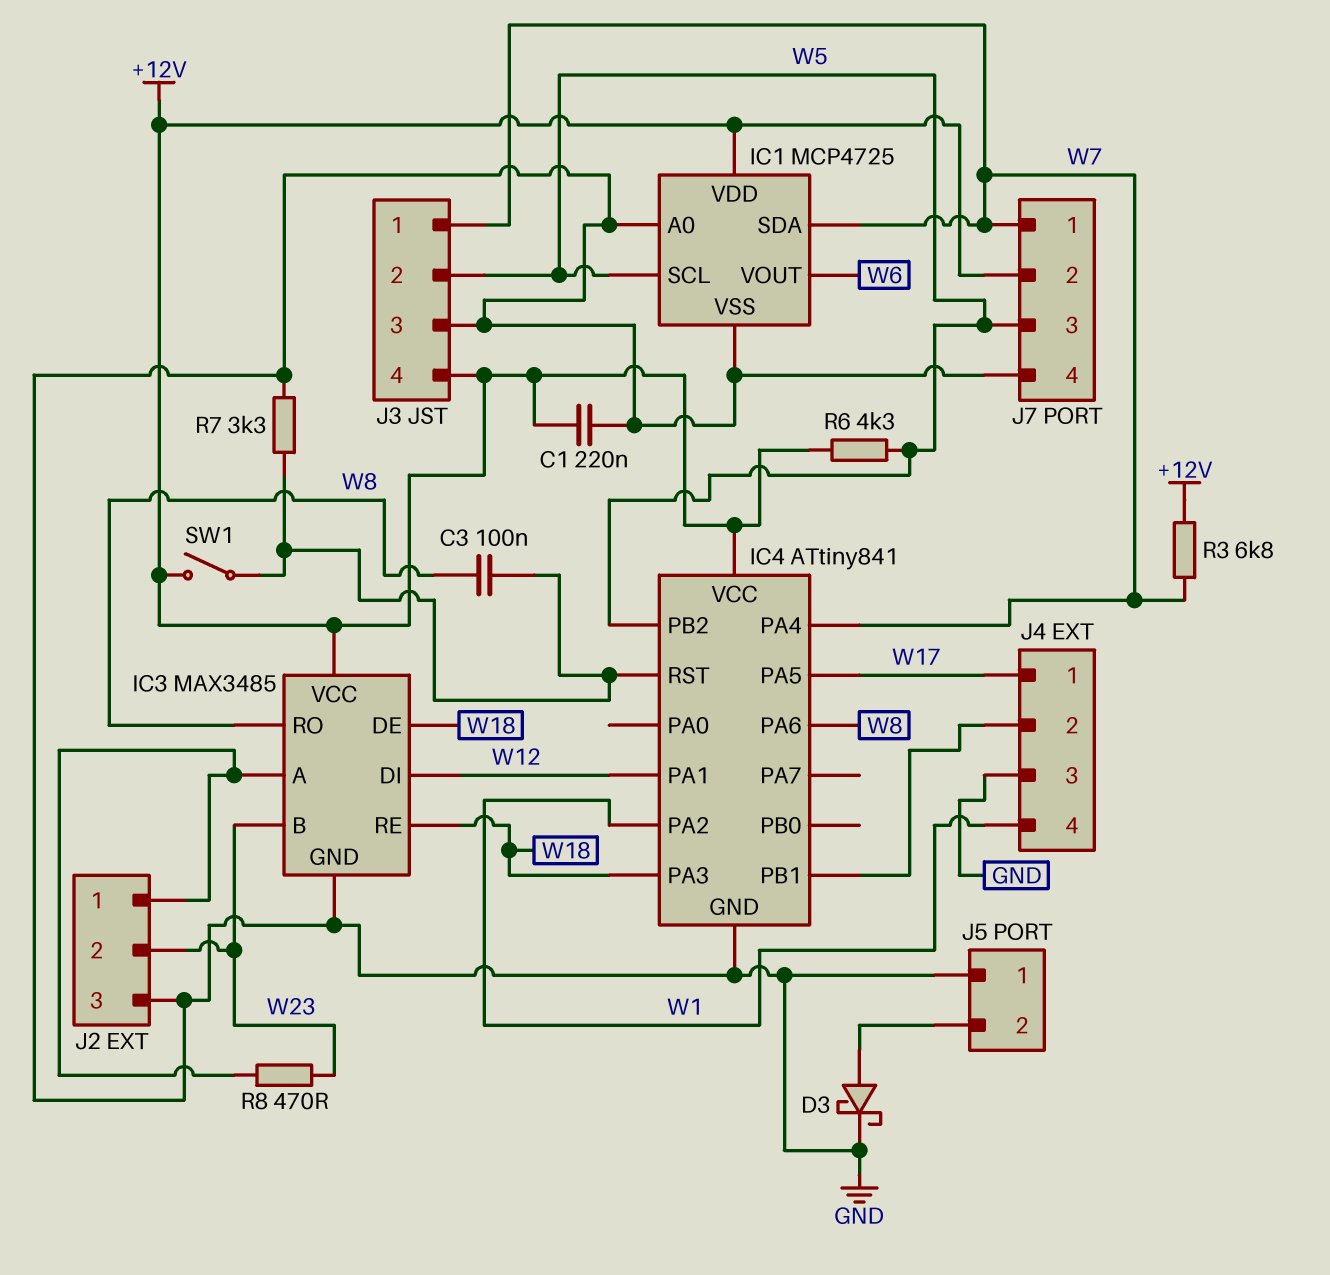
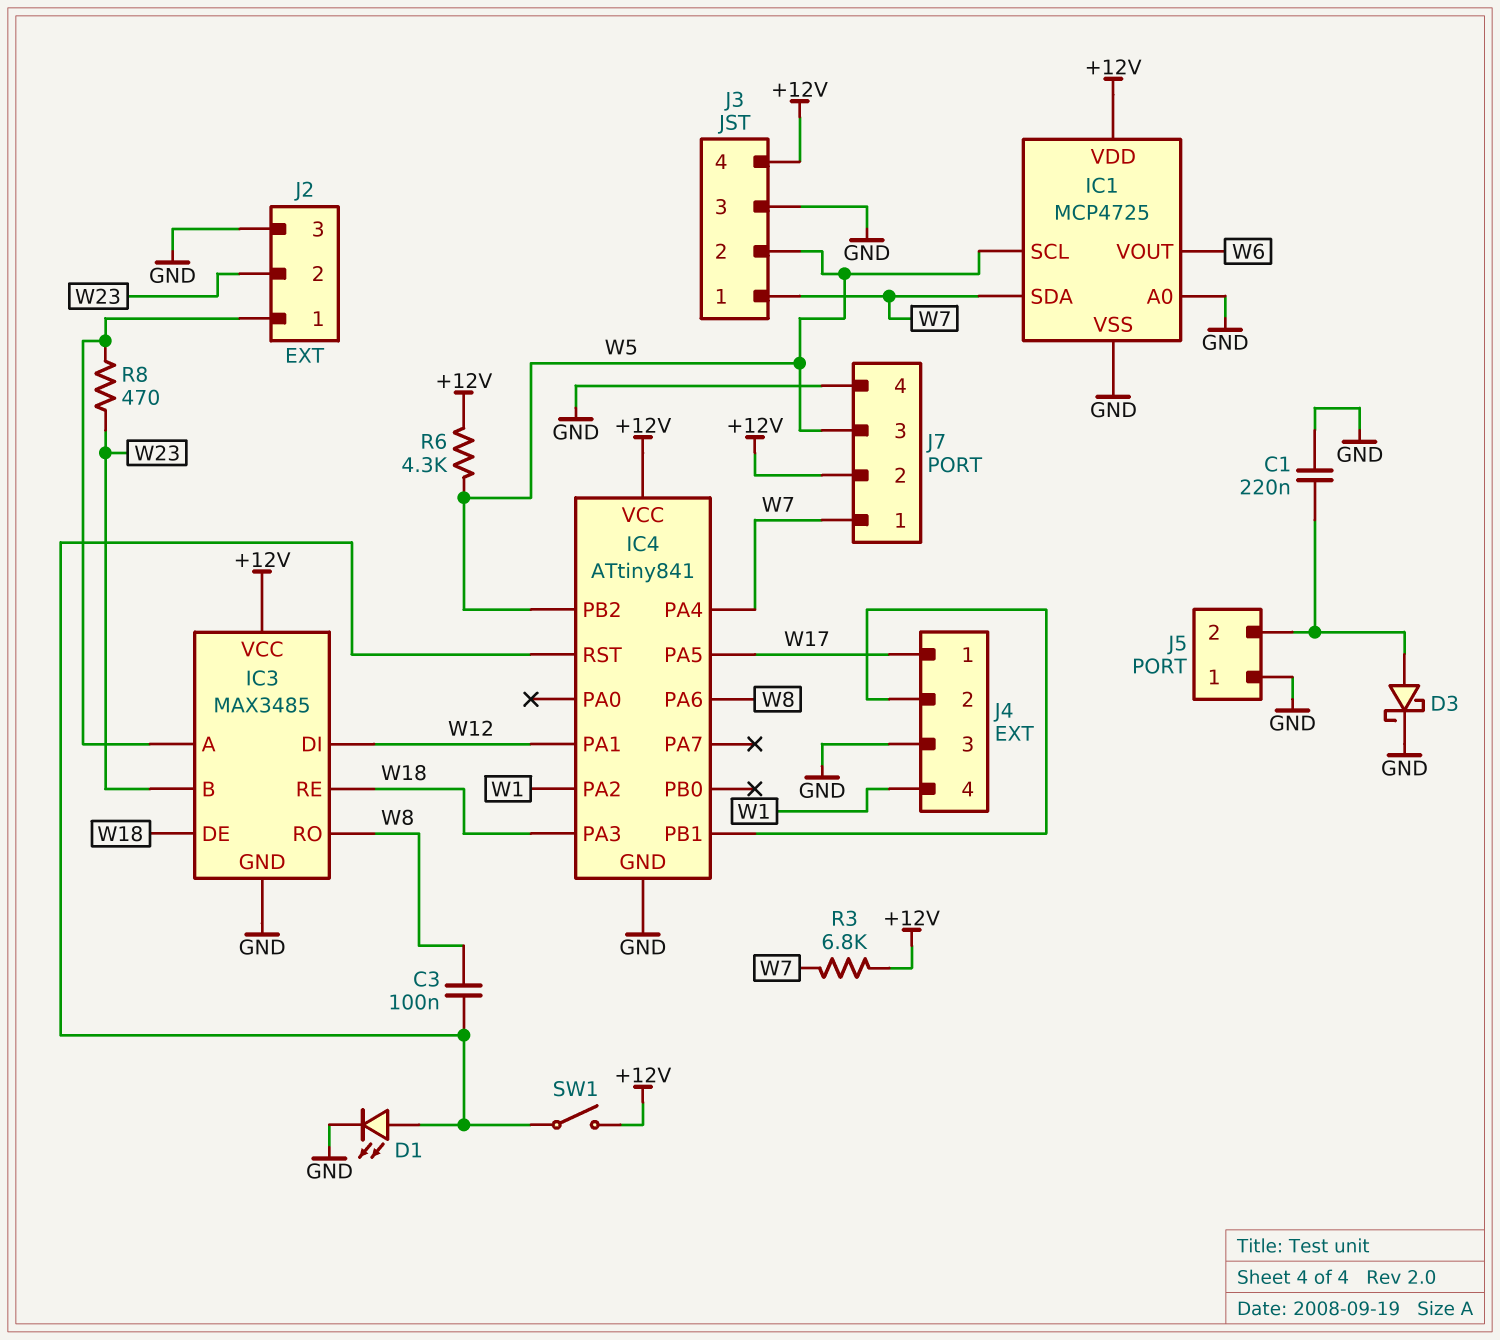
C1: 220nF (+12V, GND) -> 220nF (GND, J5/2)
D1: none -> LED (A IC4/RST, K GND)
R7: 3.3k (GND, IC4/RST) -> none

